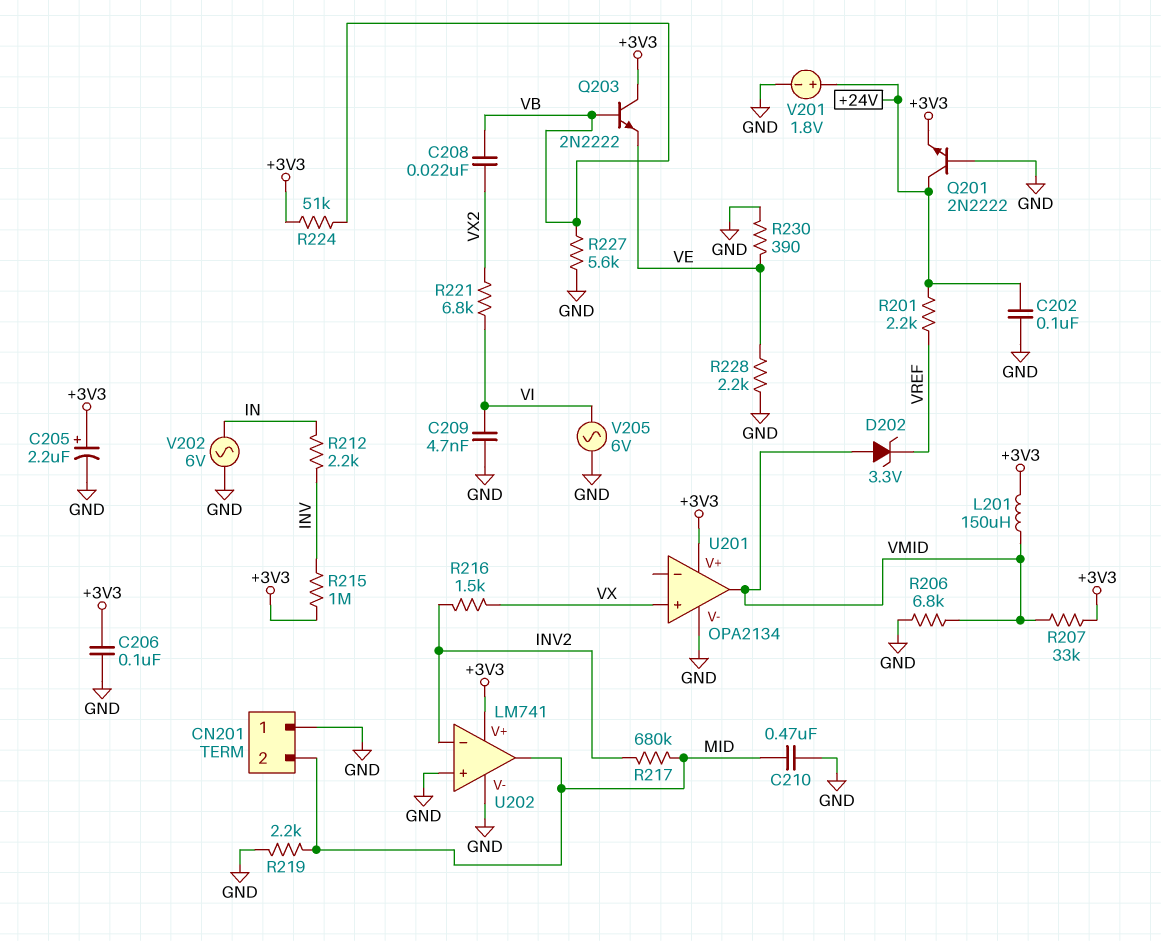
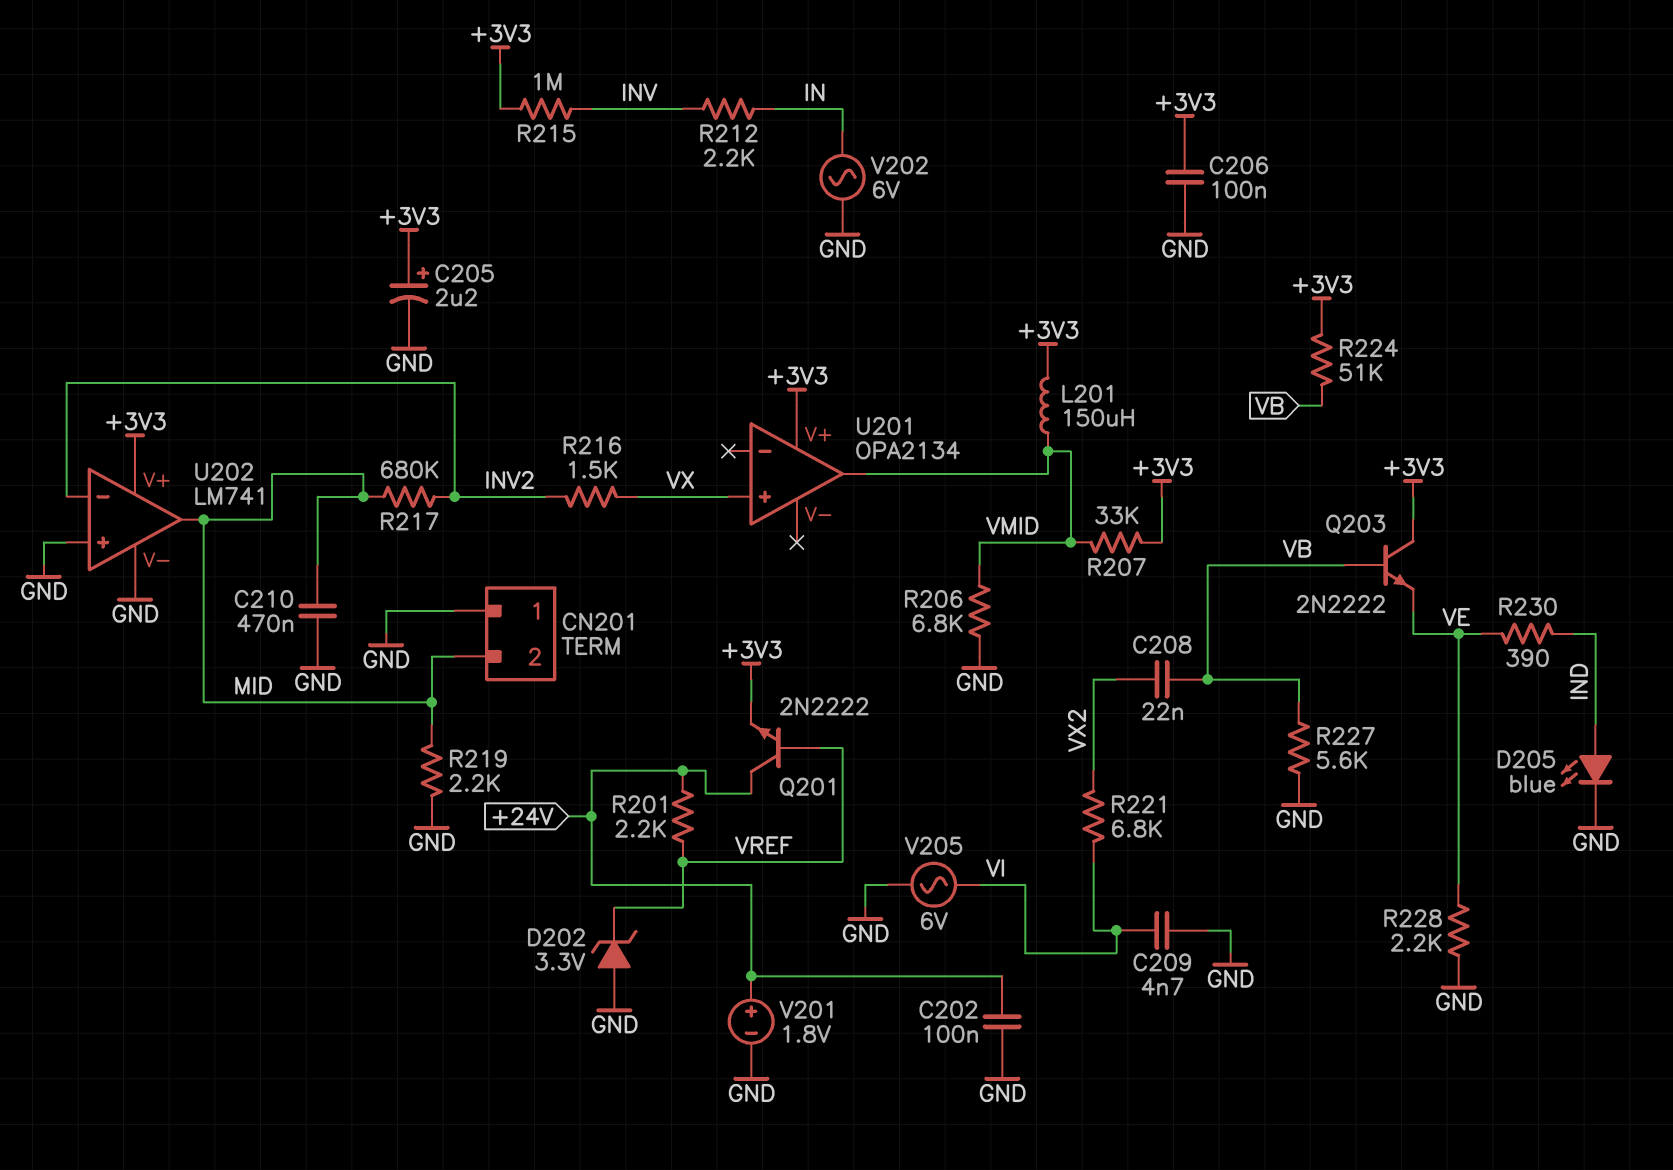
D202: zener 3.3V (A VMID, K VREF) -> zener 3.3V (A GND, K VREF)
D205: none -> LED blue (A IND, K GND)
Q201: NPN 2N2222 (B GND, C +24V, E +3V3) -> NPN 2N2222 (B VREF, C +24V, E +3V3)
R230: 390 (GND, VE) -> 390 (IND, VE)
U201 pin V-: GND -> none

